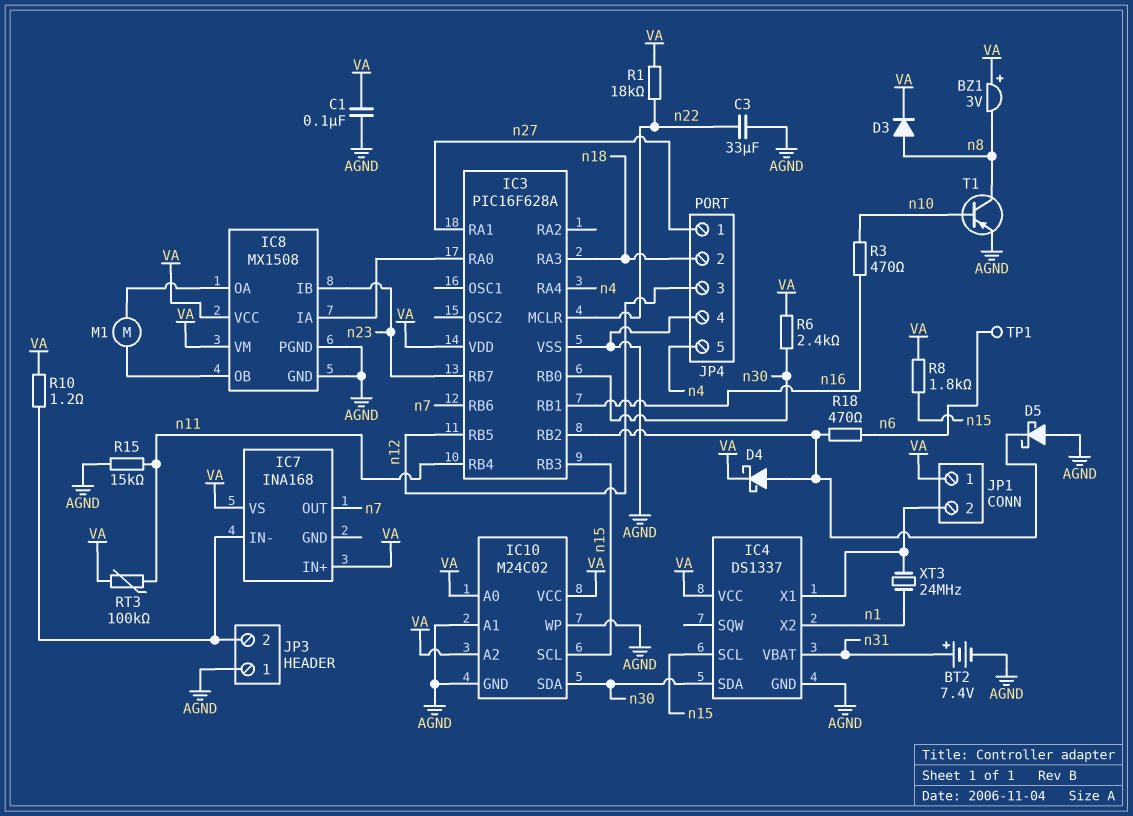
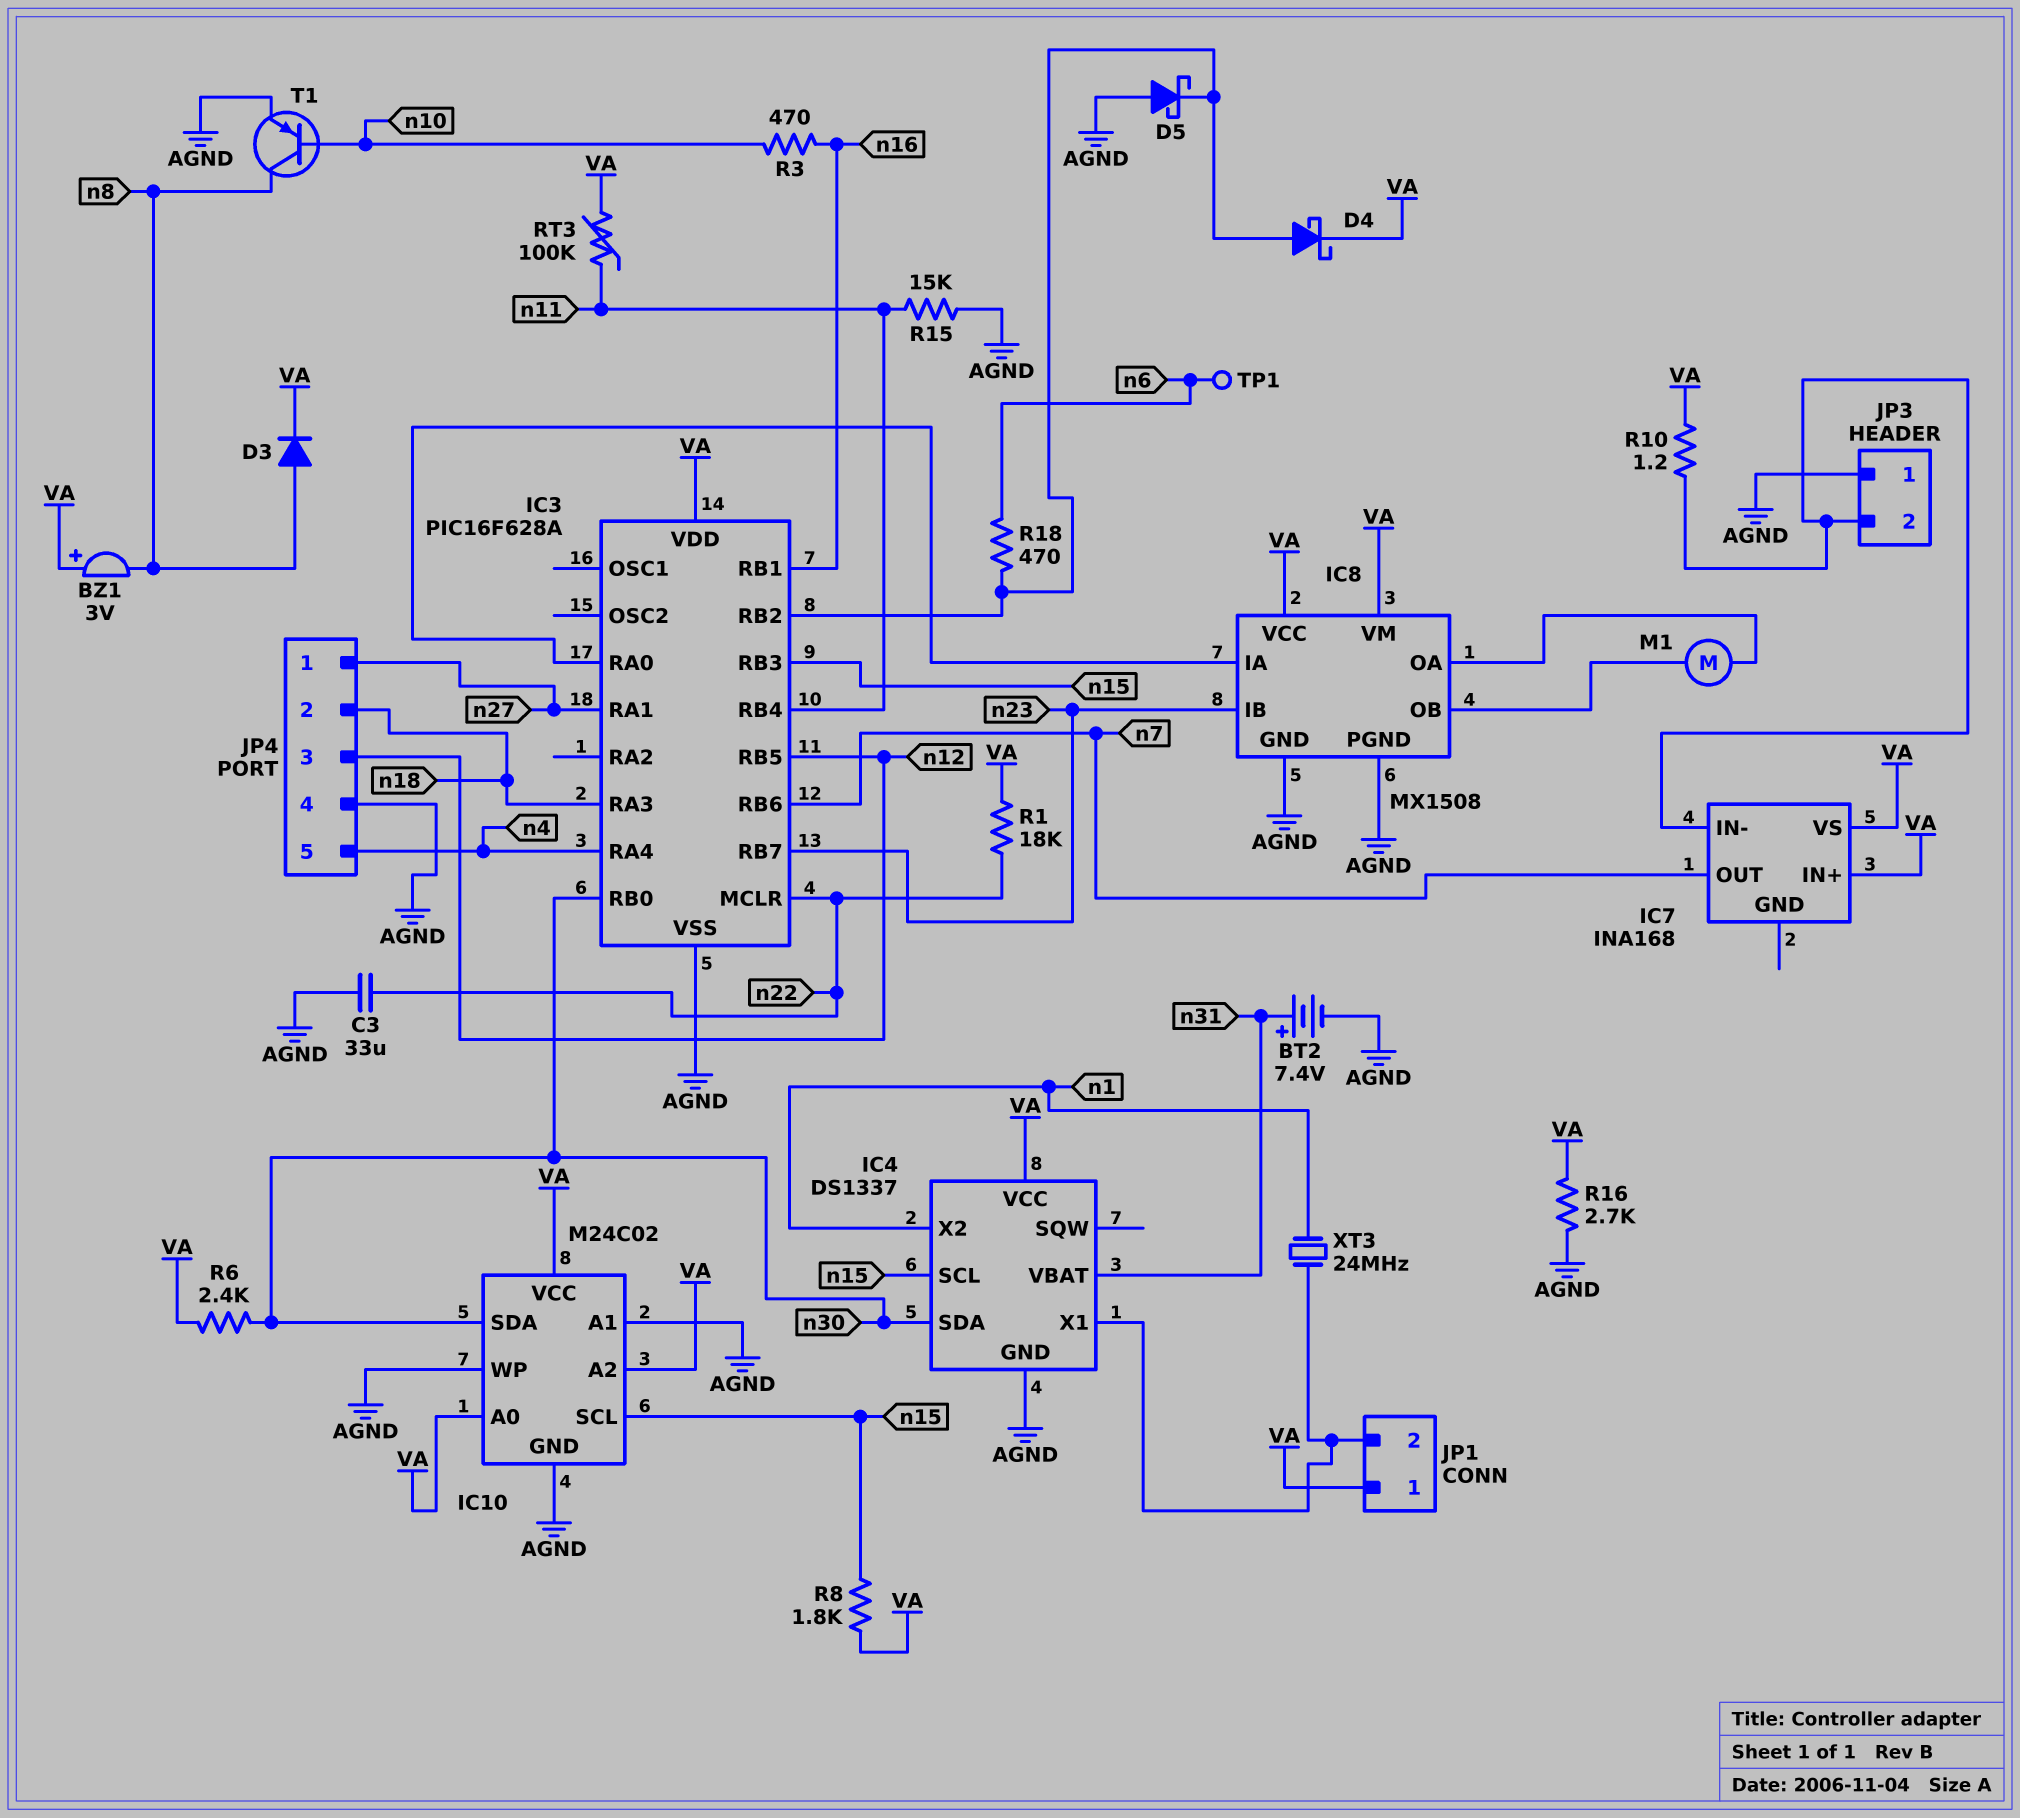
C1: 100nF (AGND, VA) -> none
R16: none -> 2.7k (AGND, VA)

